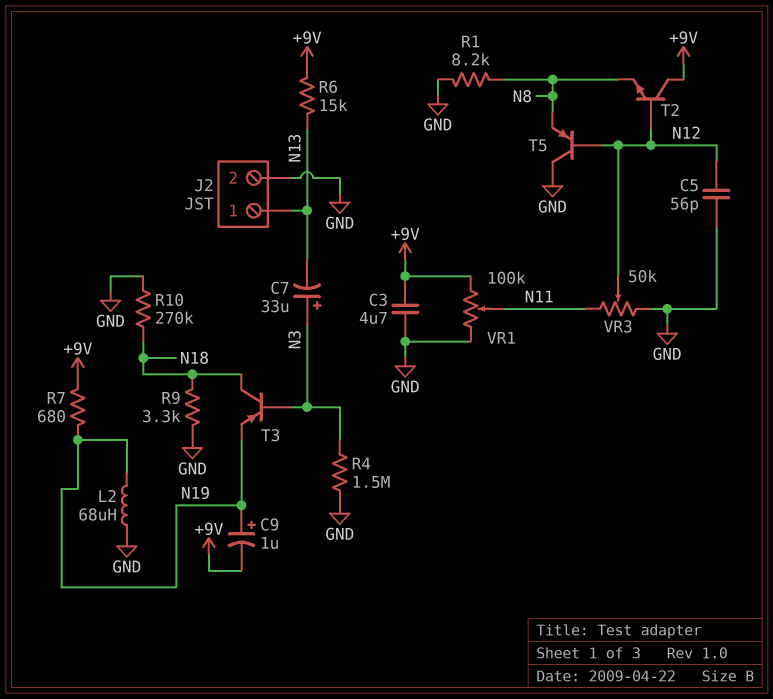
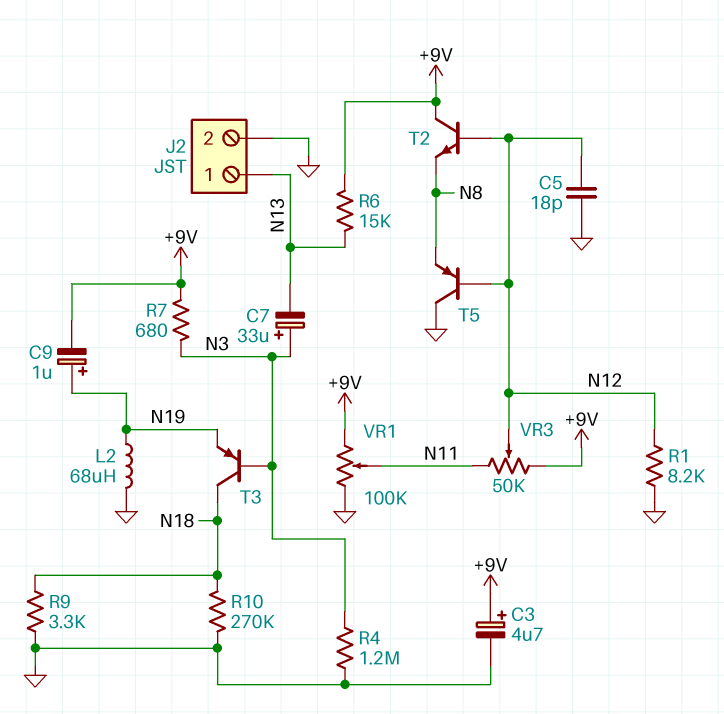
C3: 4.7uF (+9V, GND) -> 4.7uF (plus +9V, minus GND)
C5: 56pF (GND, N12) -> 18pF (GND, N12)
R1: 8.2k (GND, N8) -> 8.2k (GND, N12)
R4: 1.5M (GND, N3) -> 1.2M (GND, N3)
R7: 680 (+9V, N19) -> 680 (+9V, N3)
VR3: 50k (GND, N11, wiper N12) -> 50k (+9V, N11, wiper N12)

